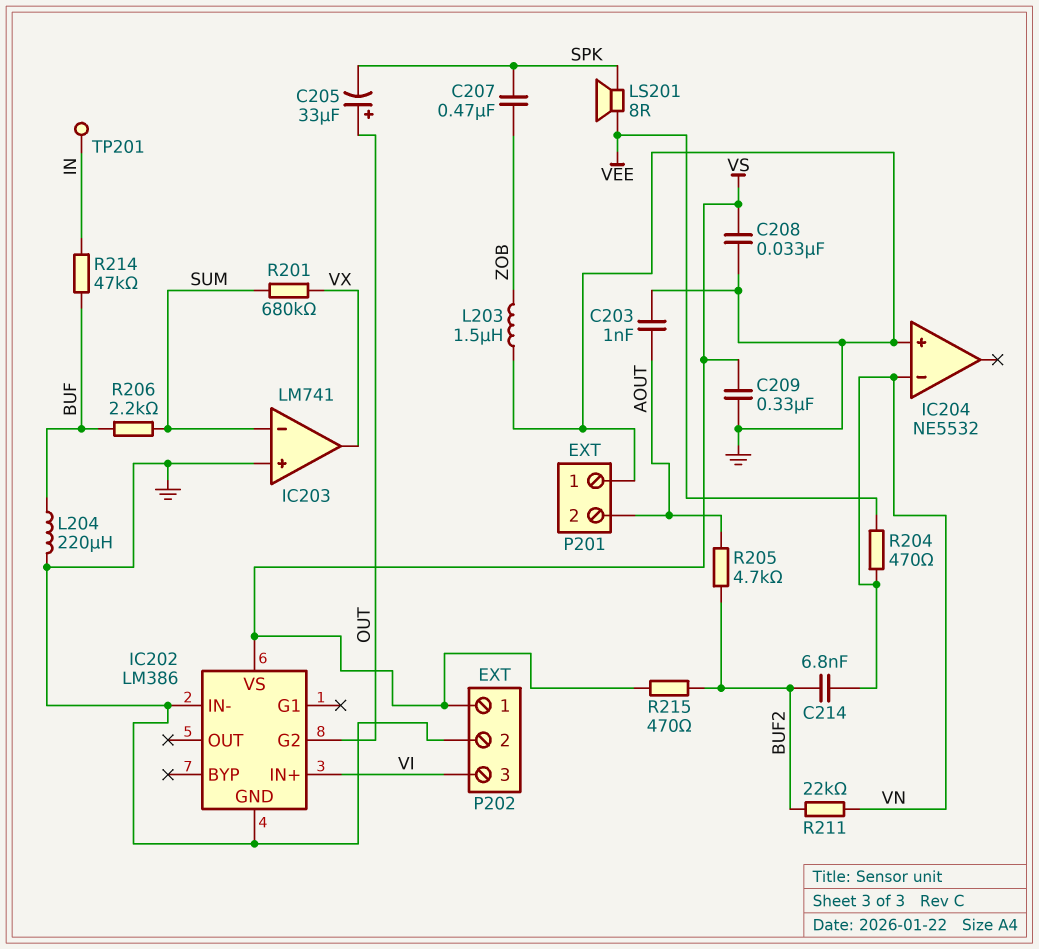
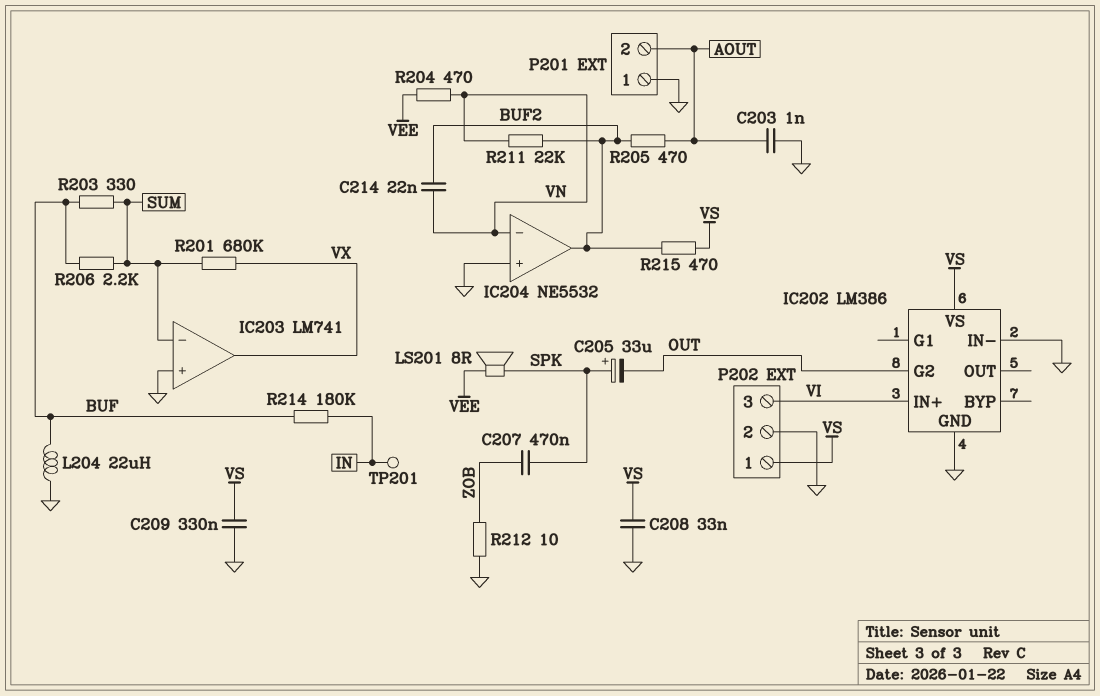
C205: 33uF (plus OUT, minus SPK) -> 33uF (plus SPK, minus OUT)
C214: 6.8nF (BUF2, VN) -> 22nF (BUF2, VN)
IC204 pin out: none -> BUF2
L203: 1.5uH (GND, ZOB) -> none
L204: 220uH (BUF, GND) -> 22uH (BUF, GND)
R203: none -> 330 (BUF, SUM)
R205: 4.7k (AOUT, BUF2) -> 470 (AOUT, BUF2)
R212: none -> 10 (GND, ZOB)
R214: 47k (BUF, IN) -> 180k (BUF, IN)

